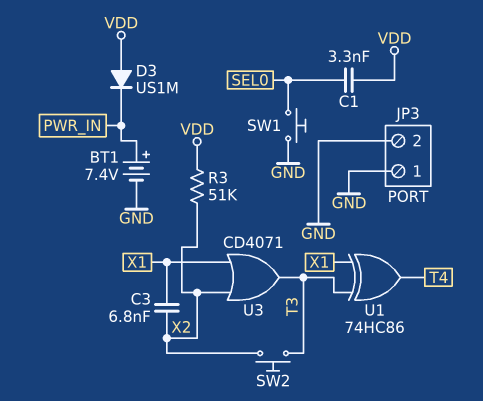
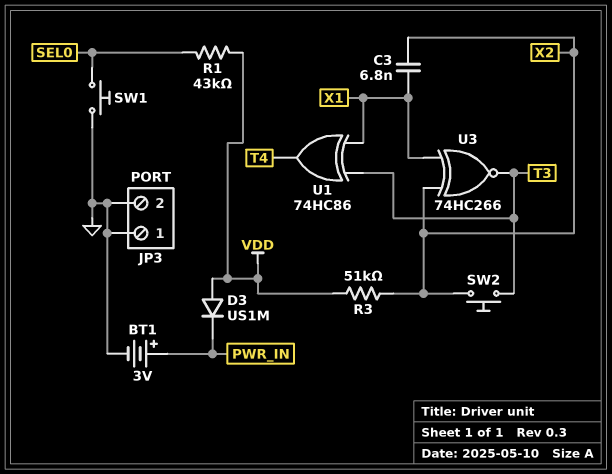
BT1: 7.4V (plus PWR_IN, minus GND) -> 3V (plus PWR_IN, minus GND)
C1: 3.3nF (SEL0, VDD) -> none
R1: none -> 43k (SEL0, VDD)
U3: OR CD4071 (in X1, in X2, out T3) -> XNOR 74HC266 (in X1, in X2, out T3)

